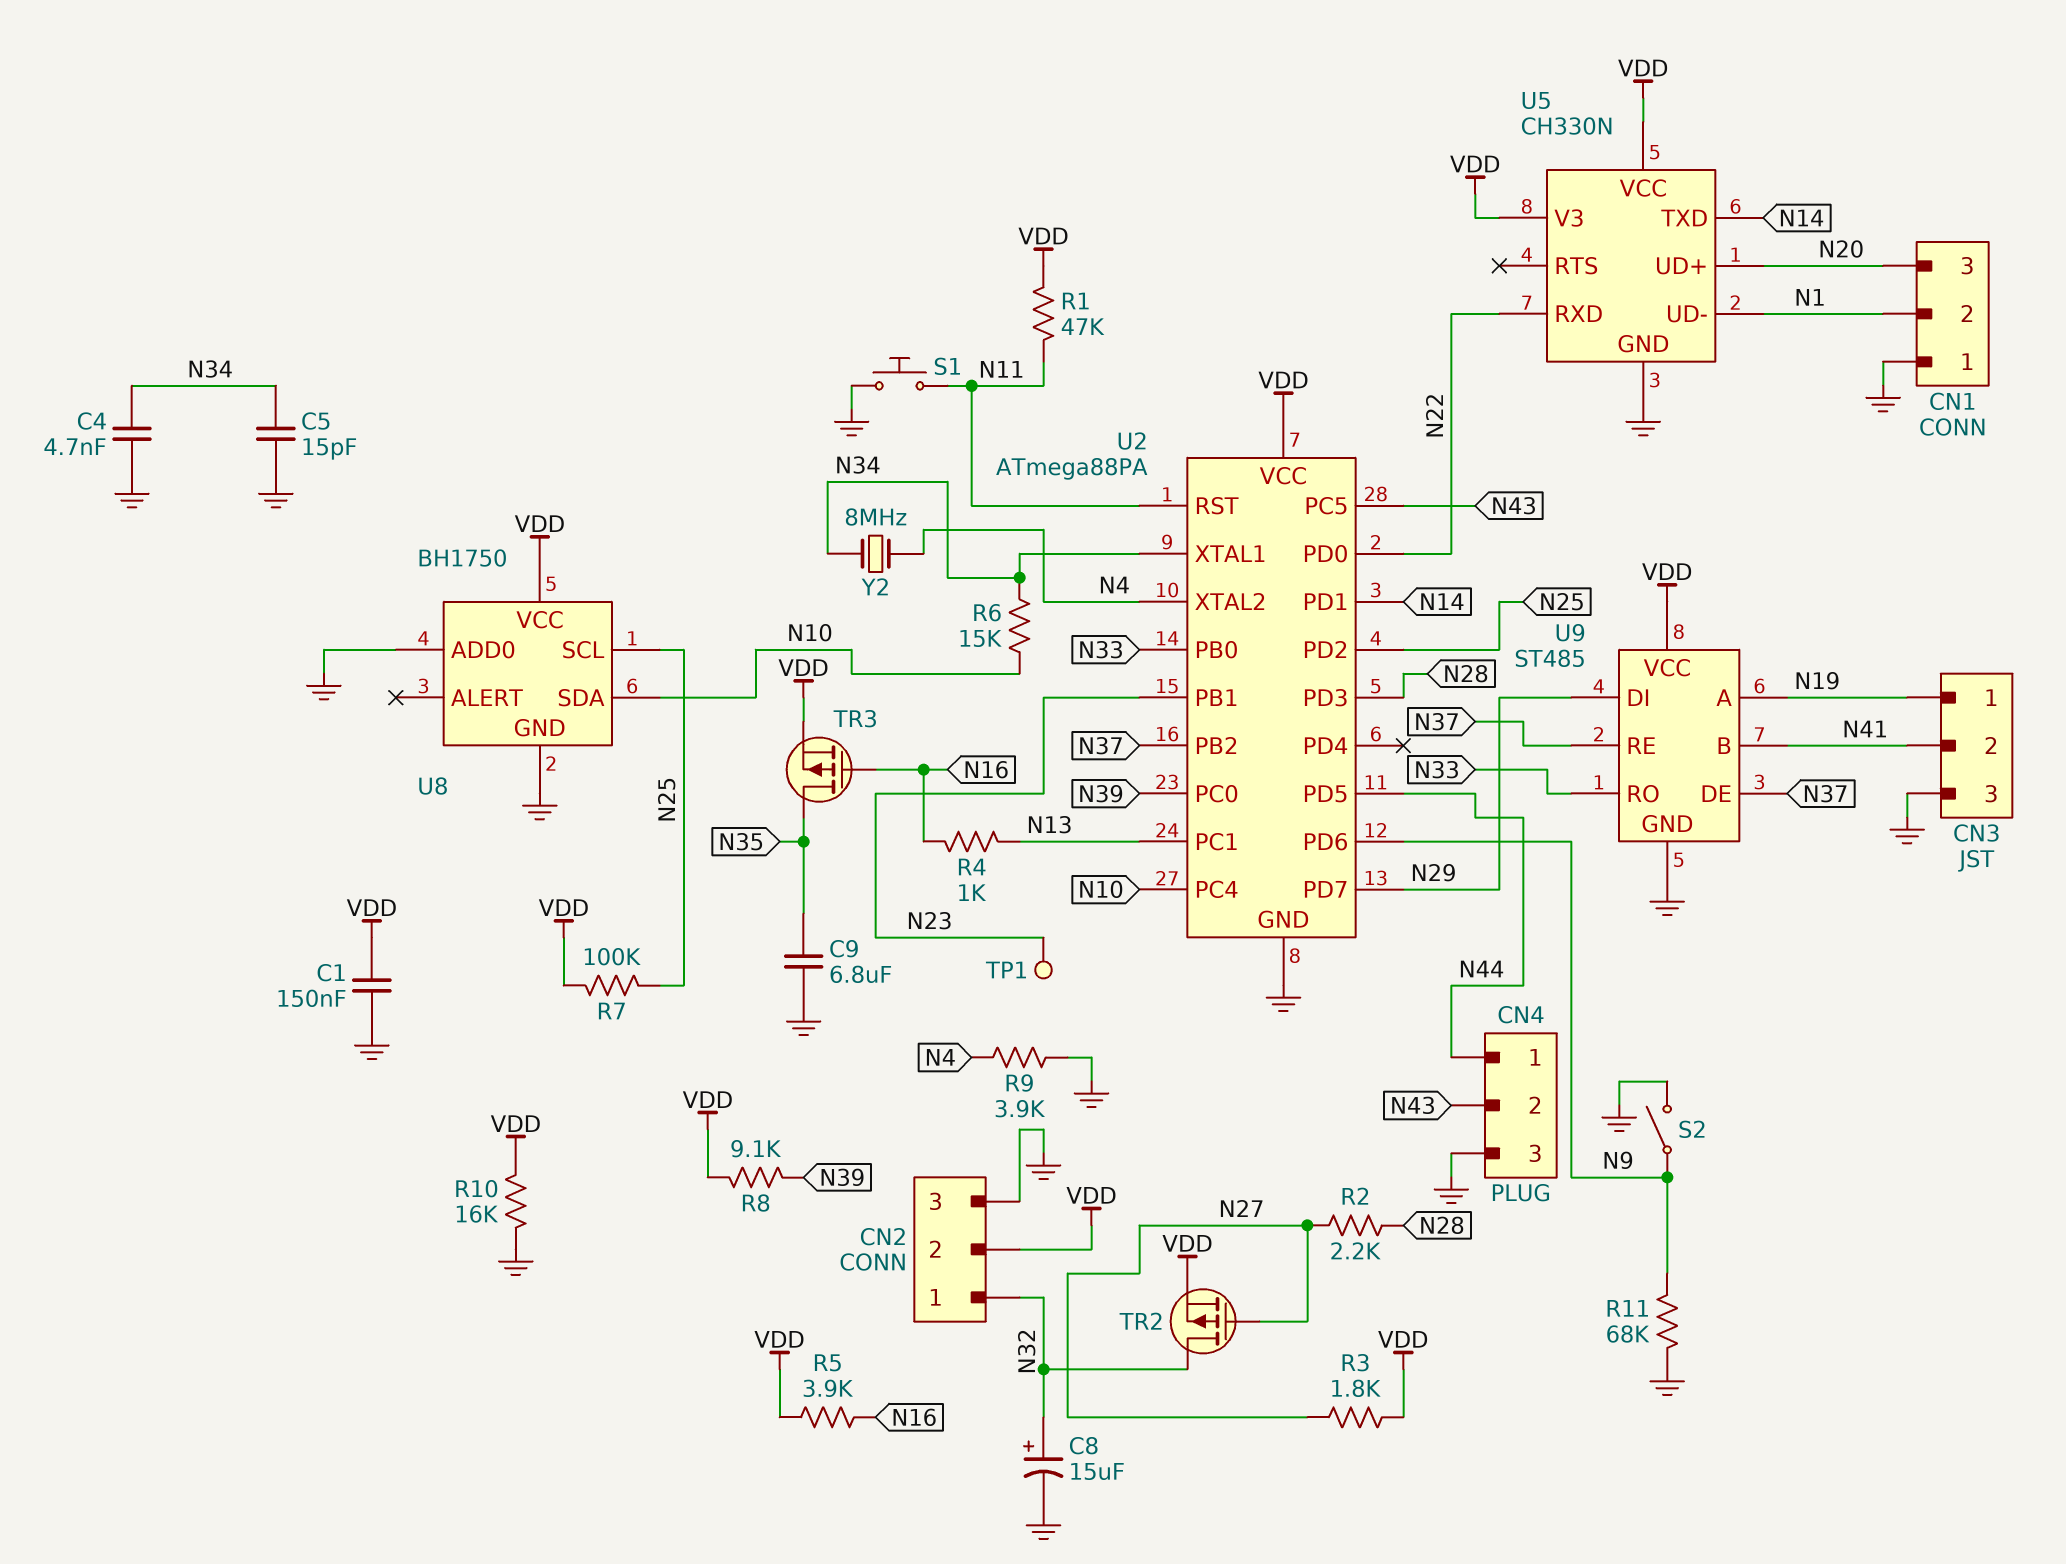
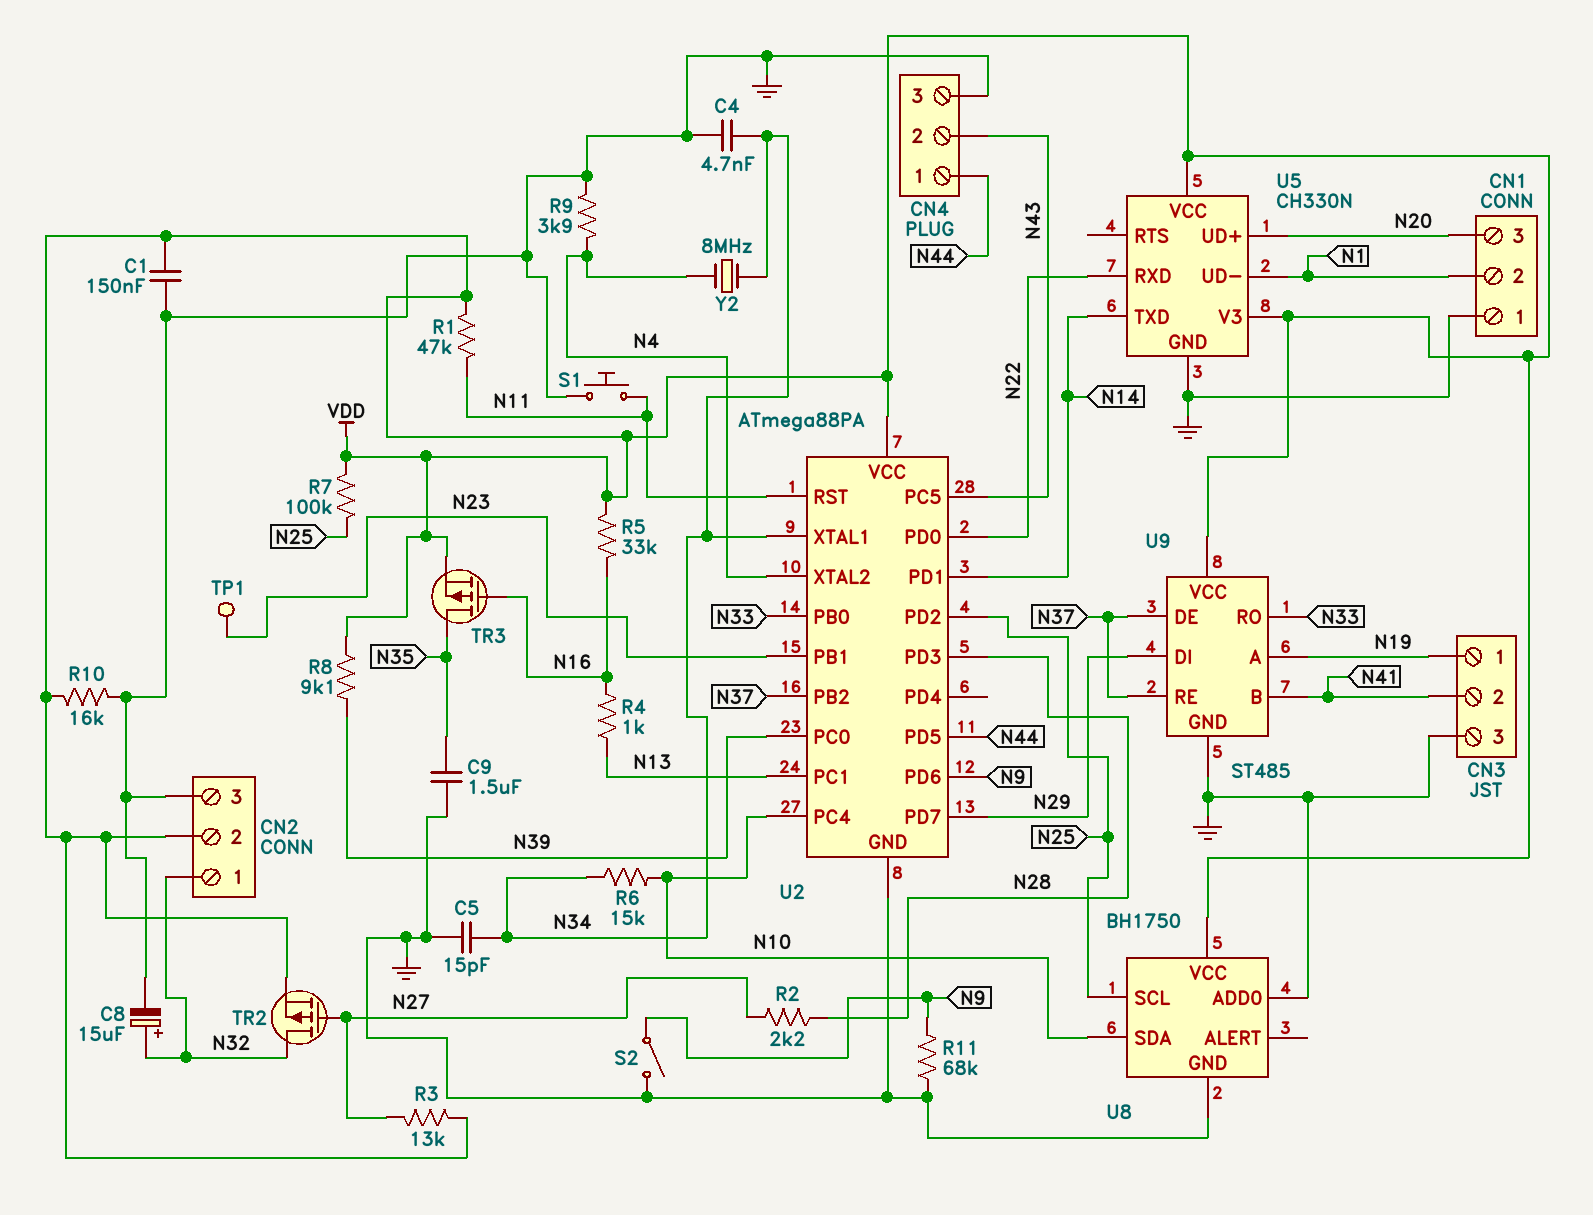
C9: 6.8uF (GND, N35) -> 1.5uF (GND, N35)
R3: 1.8k (N27, VDD) -> 13k (N27, VDD)
R5: 3.9k (N16, VDD) -> 33k (N16, VDD)

